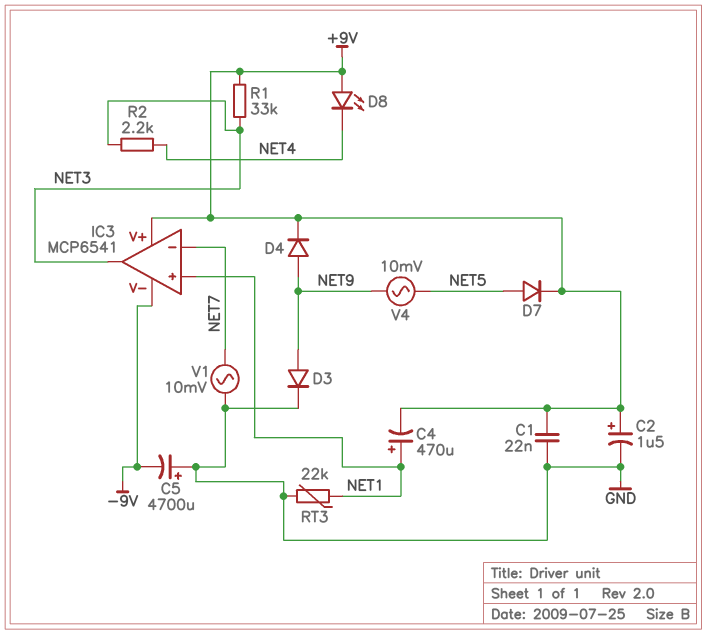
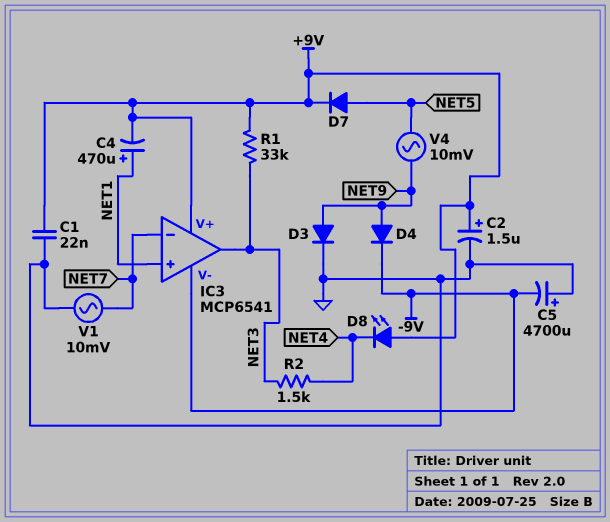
D4: diode (A NET9, K +9V) -> diode (A NET9, K -9V)
R2: 2.2k (NET3, NET4) -> 1.5k (NET3, NET4)
RT3: 22k (GND, NET1) -> none

